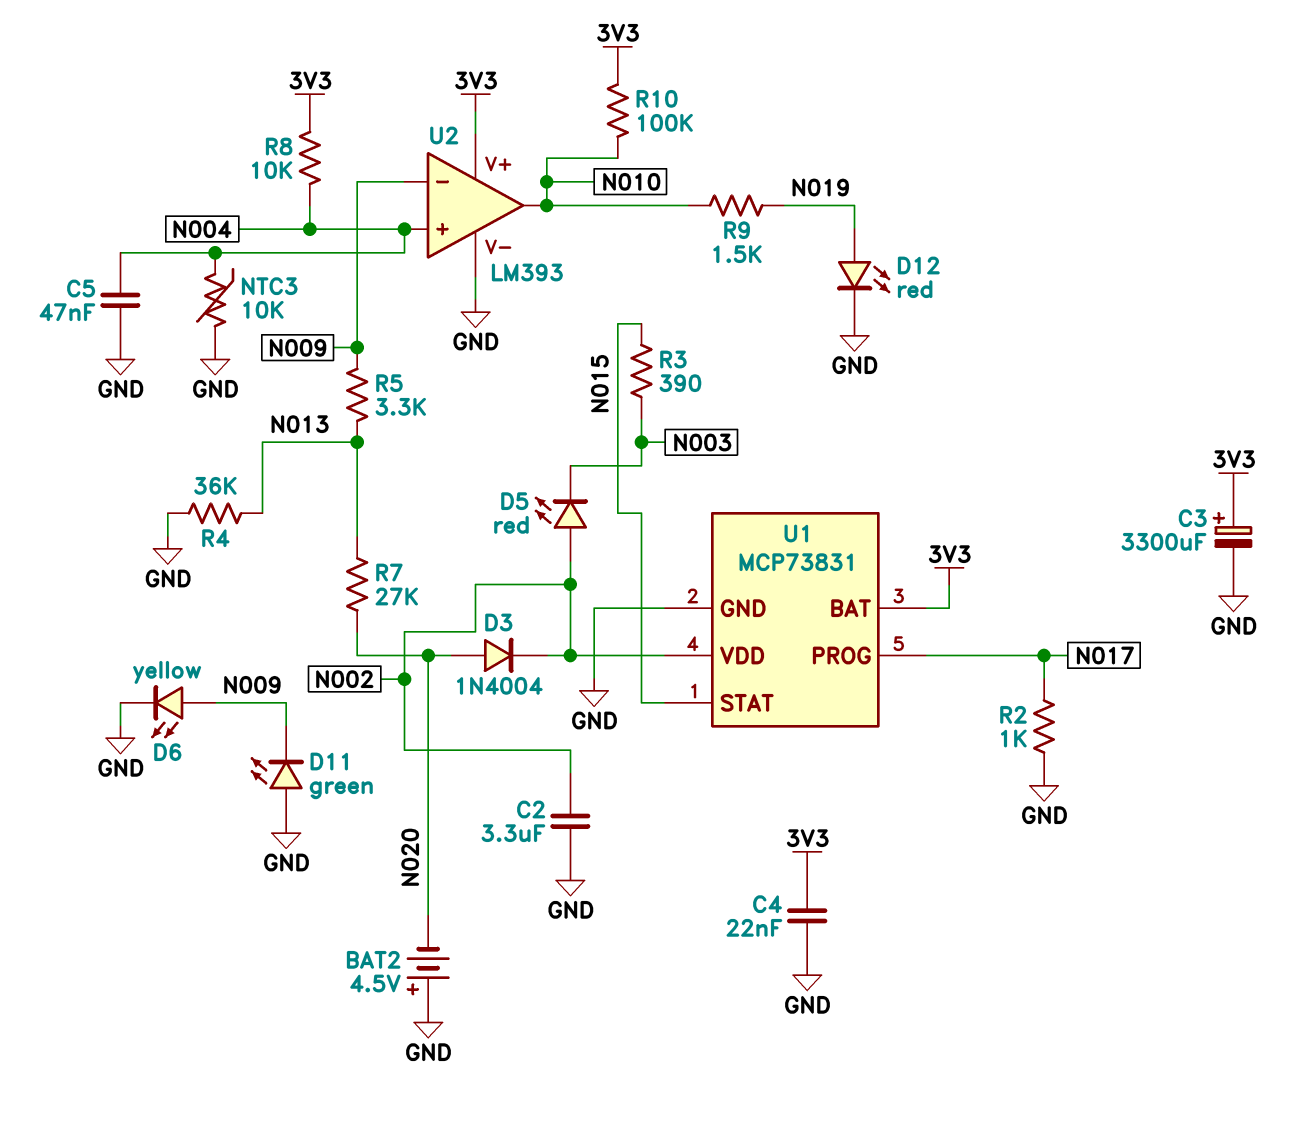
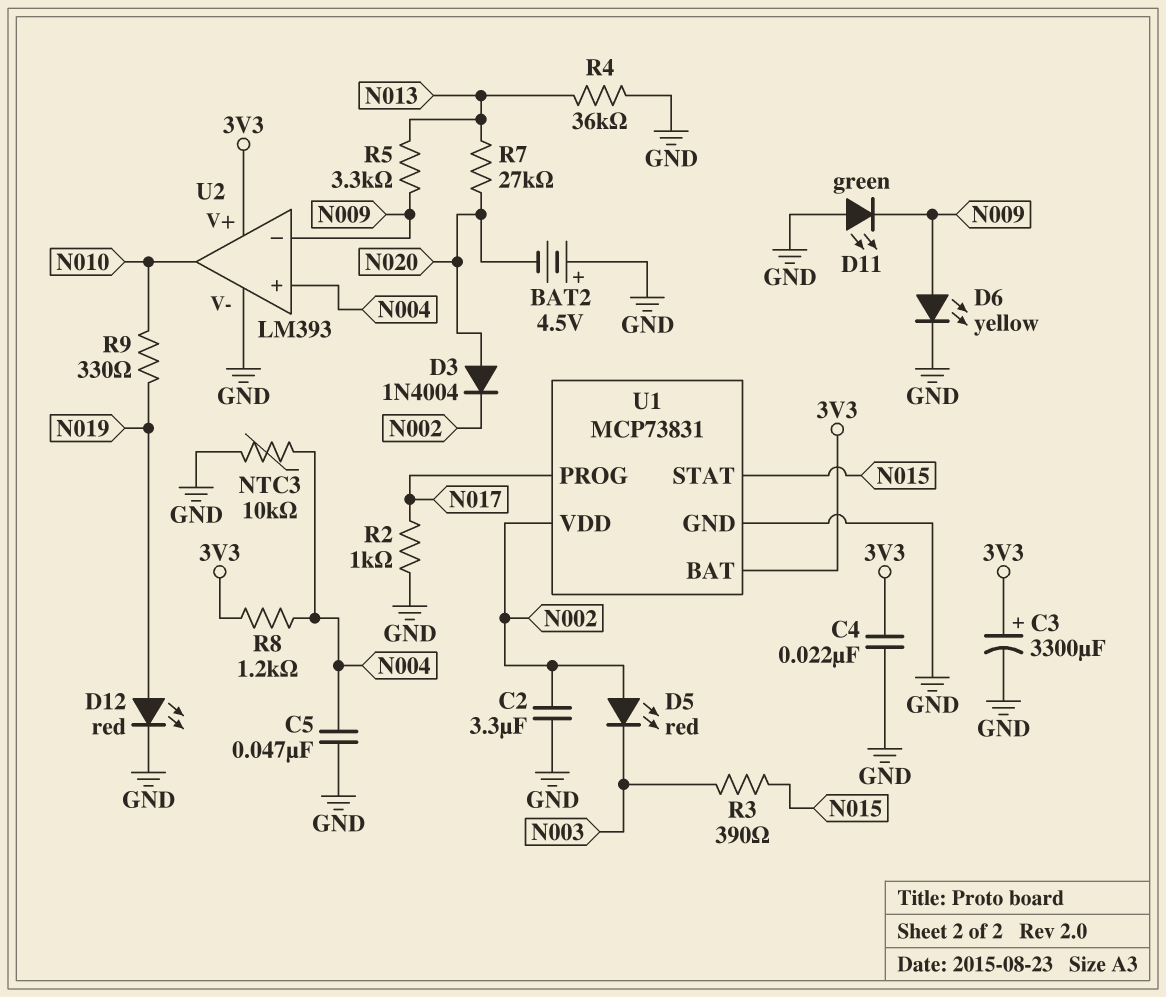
R8: 10k (3V3, N004) -> 1.2k (3V3, N004)
R9: 1.5k (N010, N019) -> 330 (N010, N019)
R10: 100k (3V3, N010) -> none

